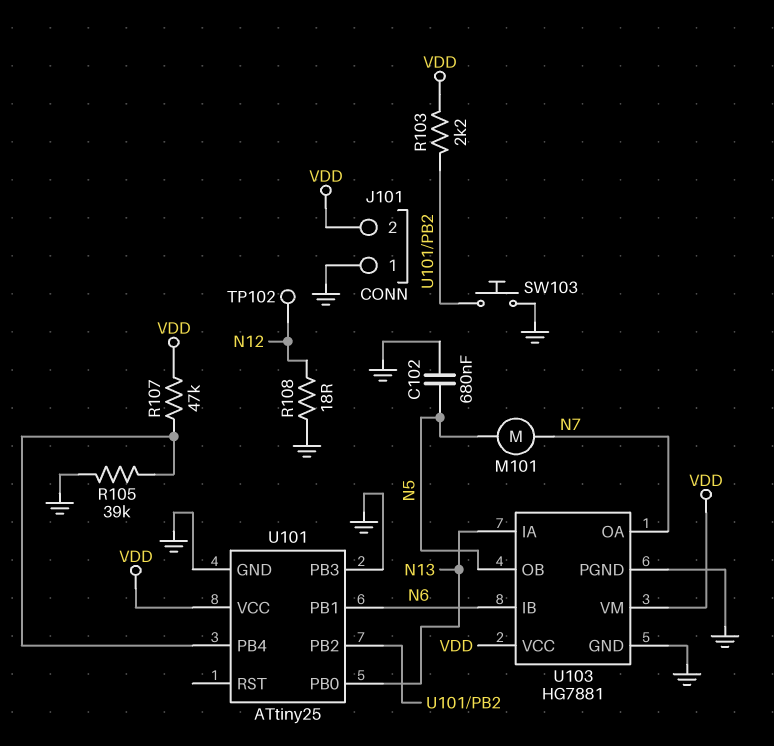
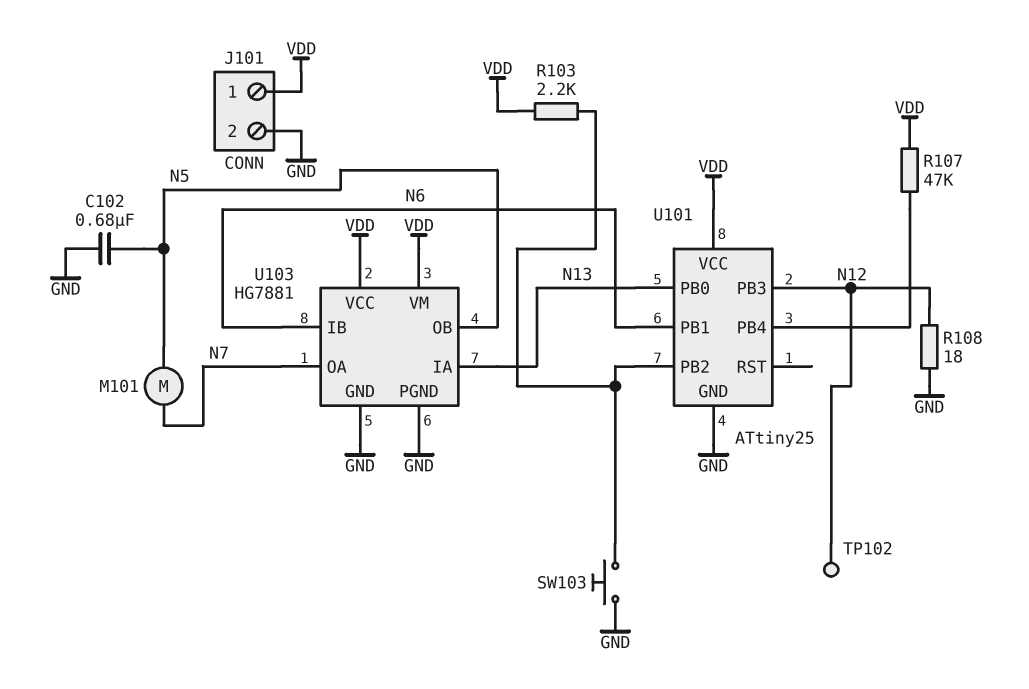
J101 pin 1: GND -> VDD
J101 pin 2: VDD -> GND
R105: 39k (GND, U101/PB4) -> none
U101 pin PB3: GND -> N12

